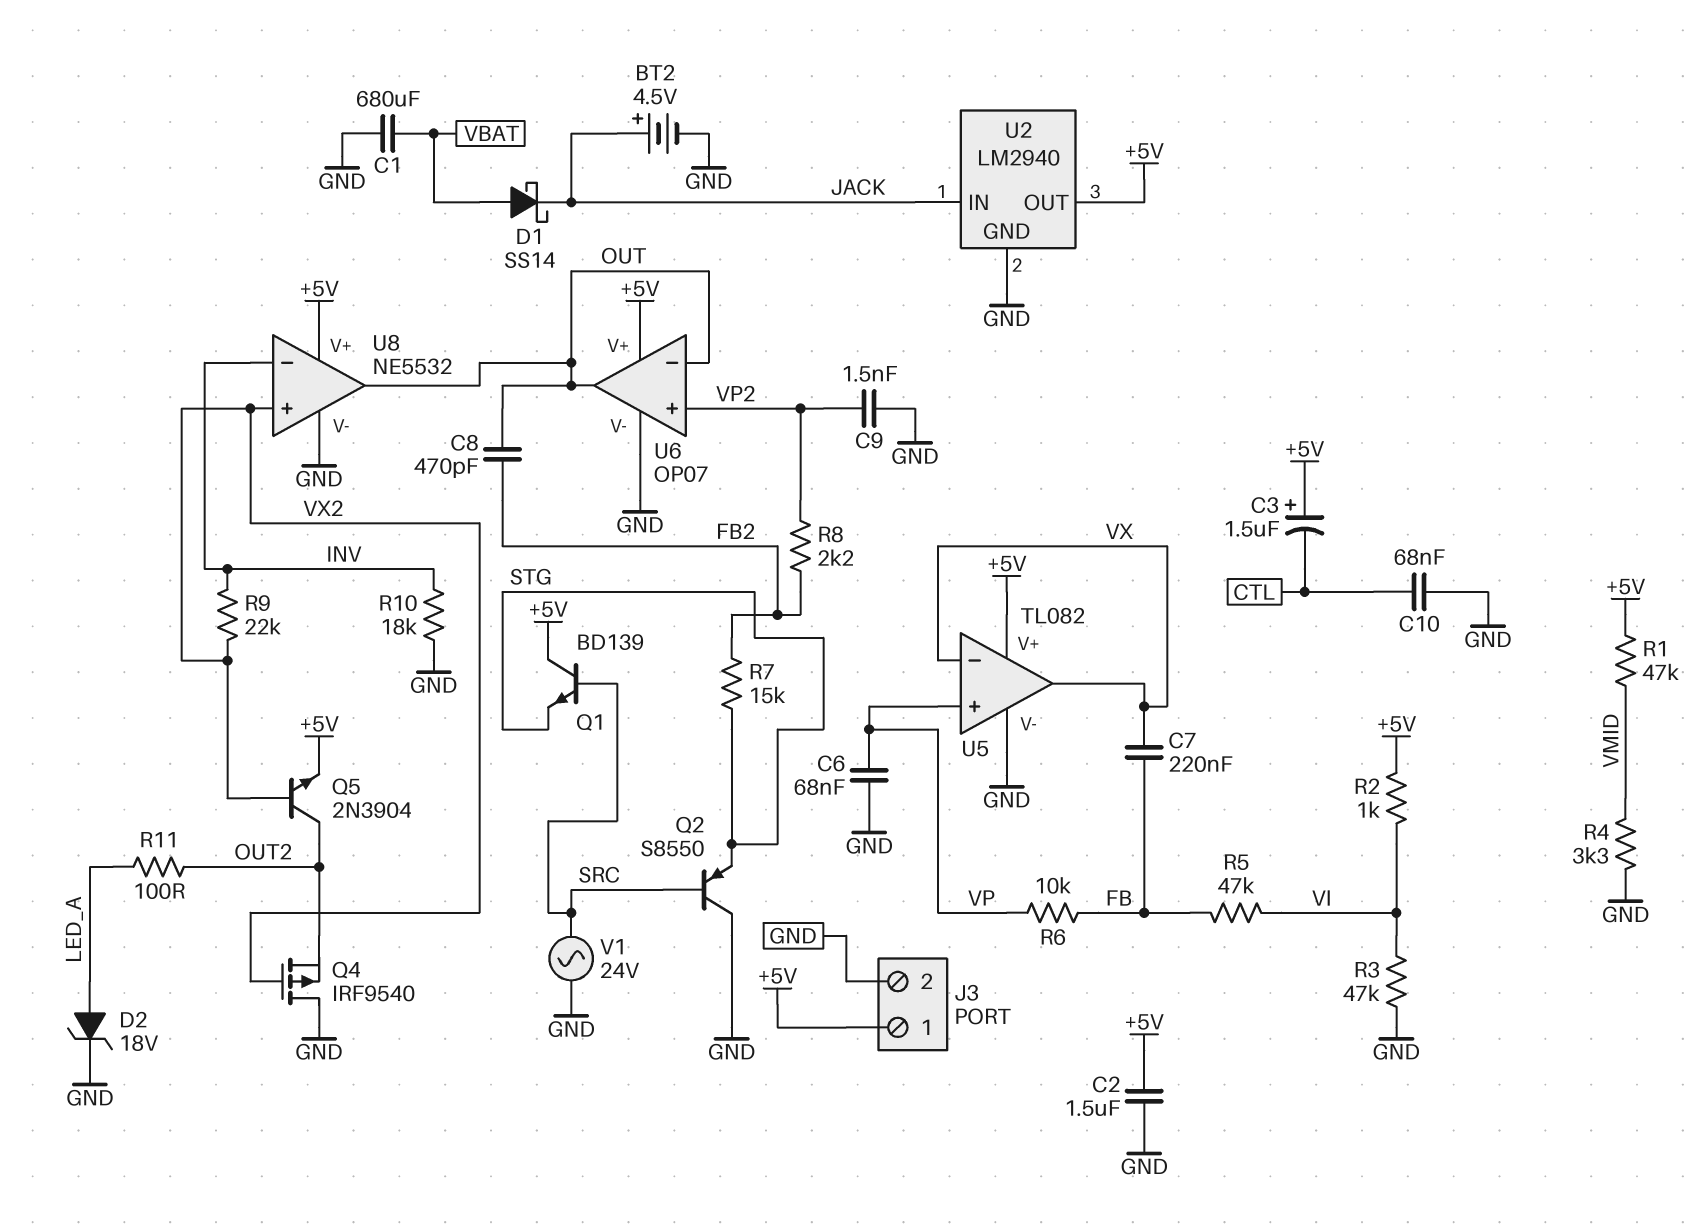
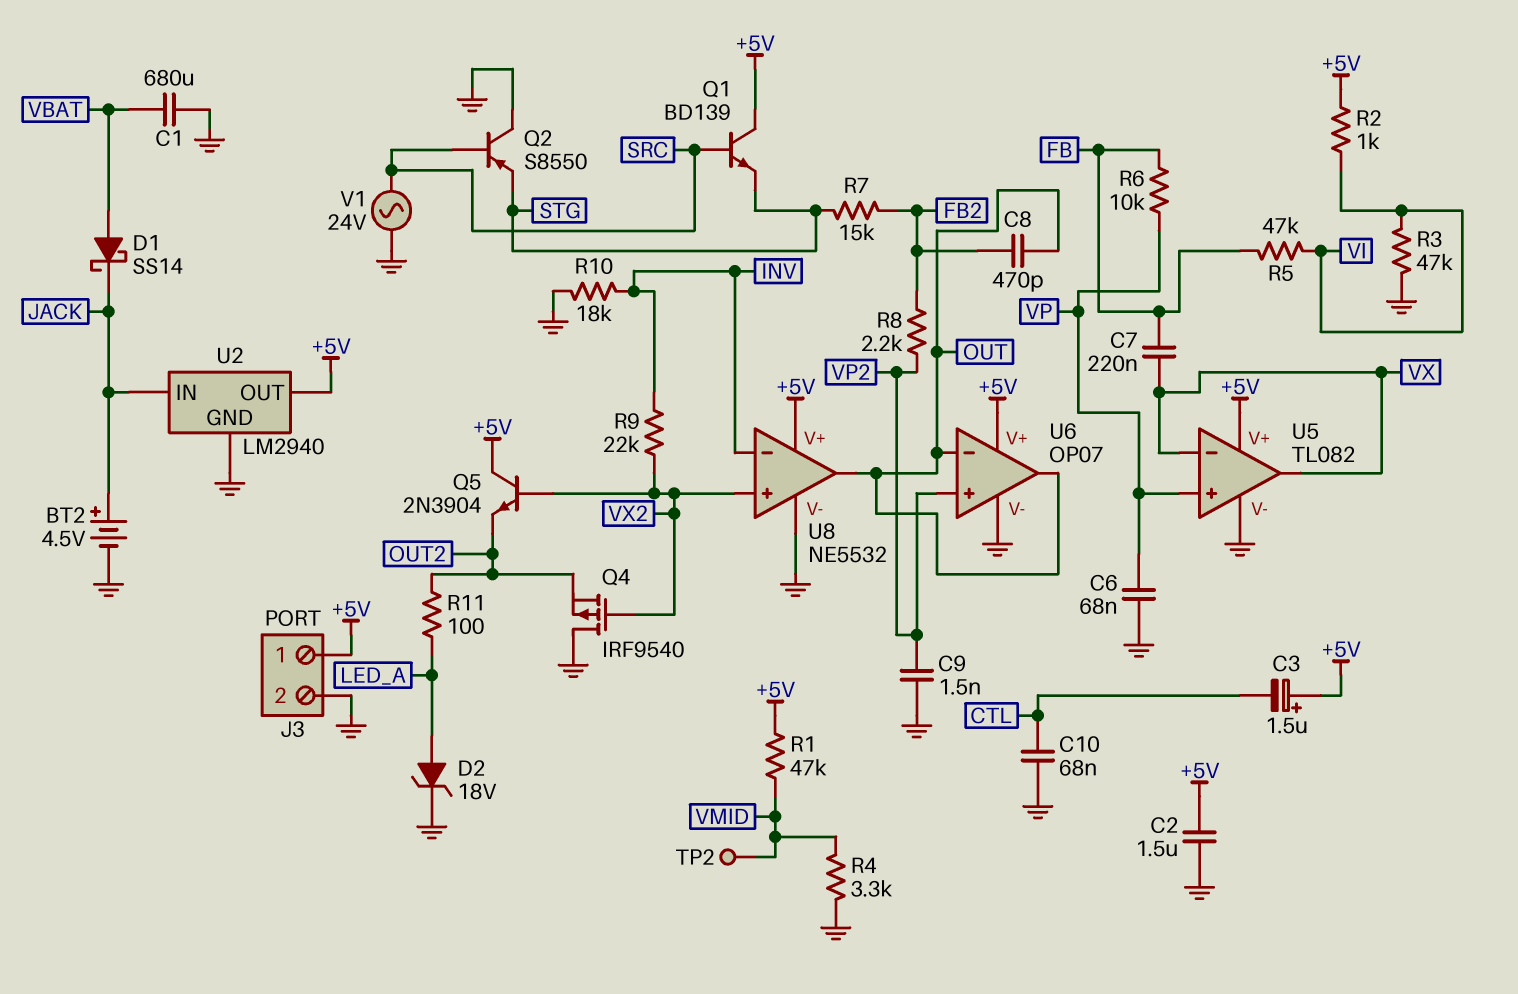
Q5: NPN 2N3904 (B VX2, C OUT2, E +5V) -> NPN 2N3904 (B VX2, C +5V, E OUT2)
TP2: none -> test point (VMID)

